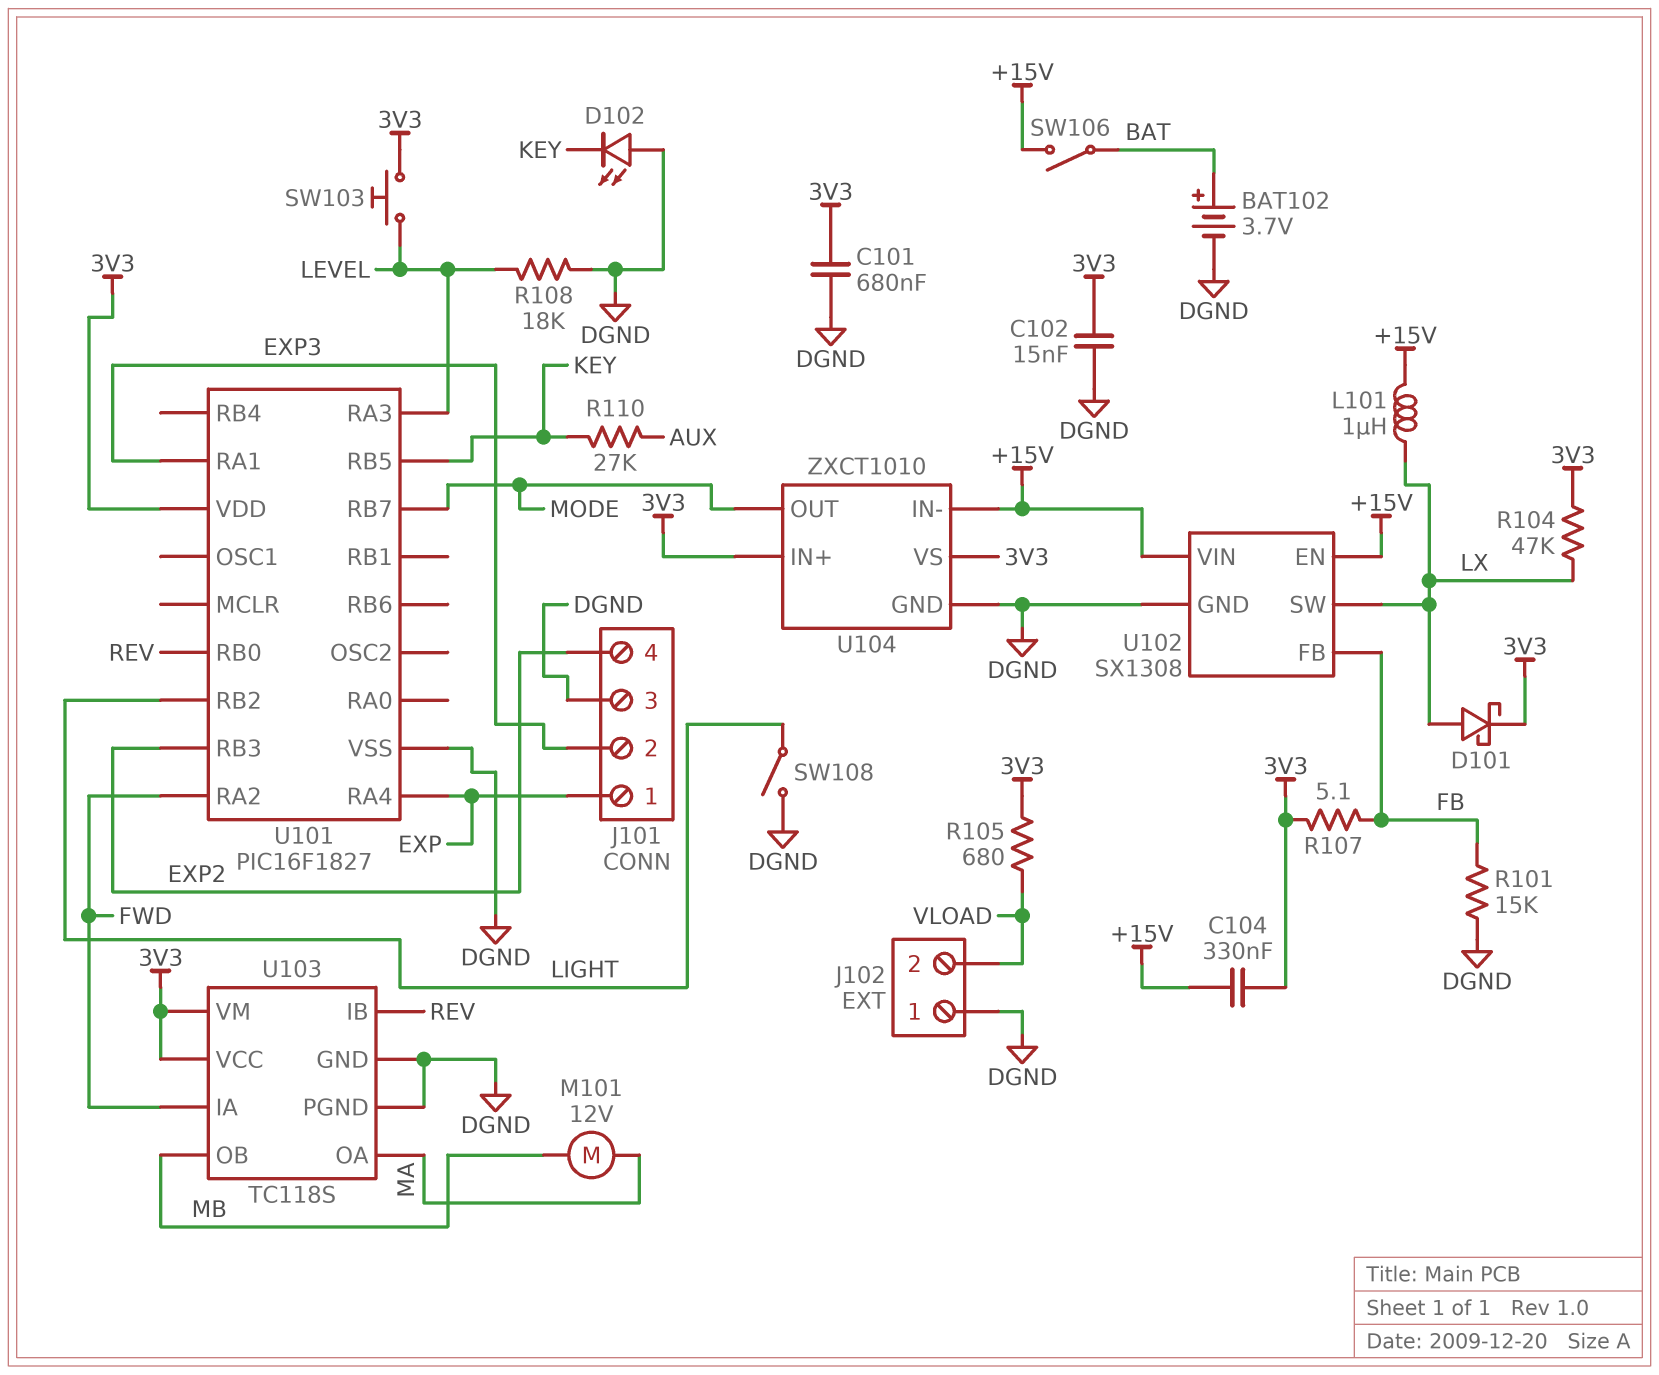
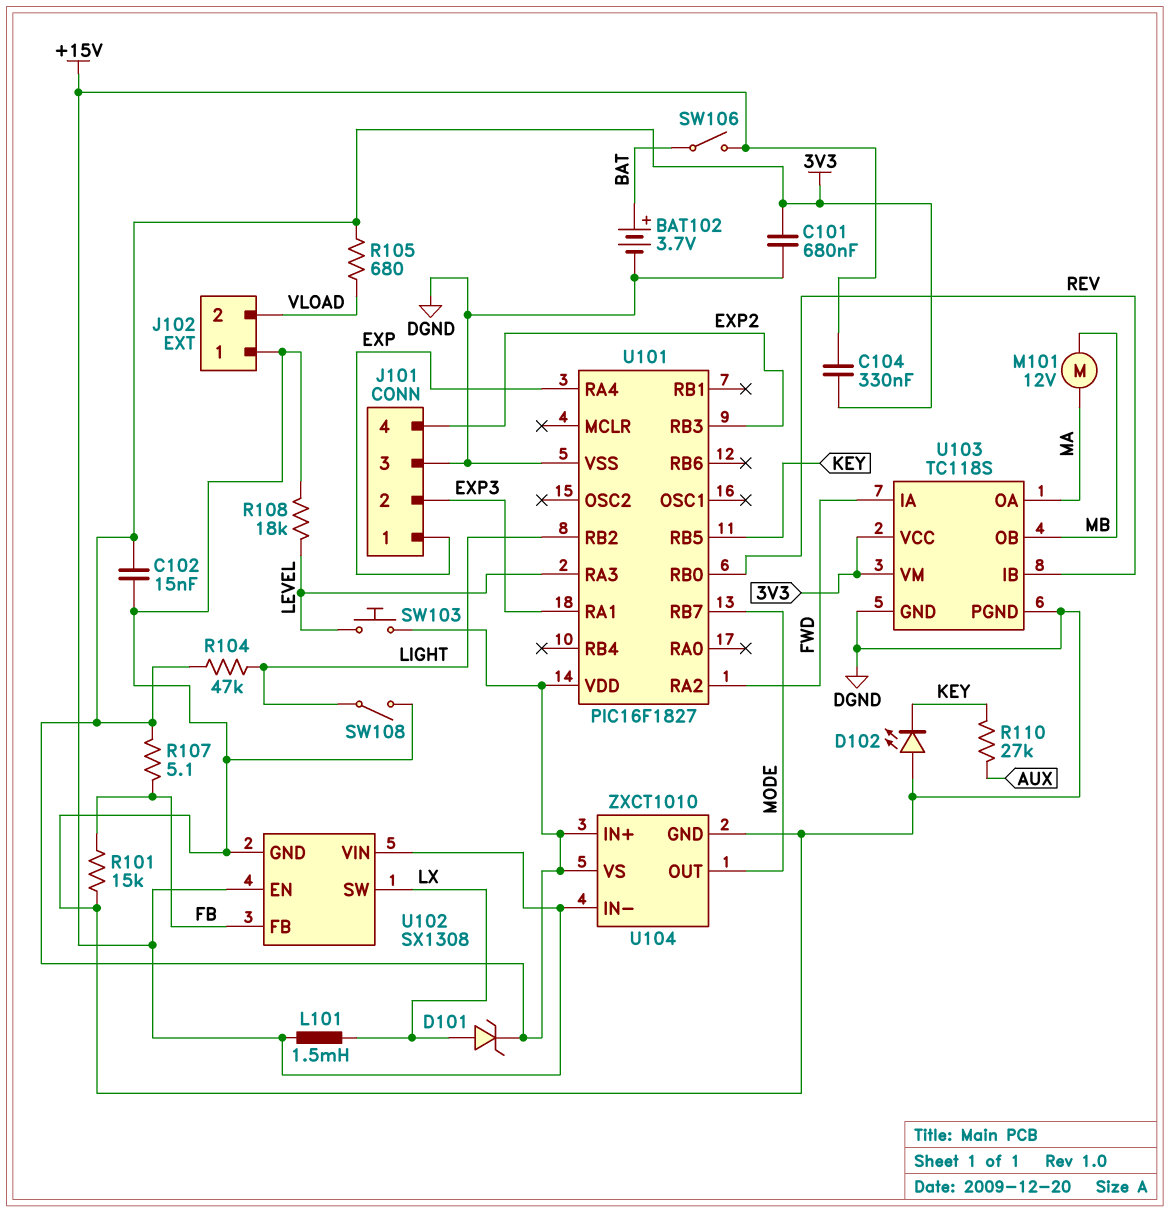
D101: schottky (A LX, K 3V3) -> zener (A LX, K 3V3)
L101: 1uH (+15V, LX) -> 1.5mH (+15V, LX)
R104: 47k (3V3, LX) -> 47k (3V3, LIGHT)

